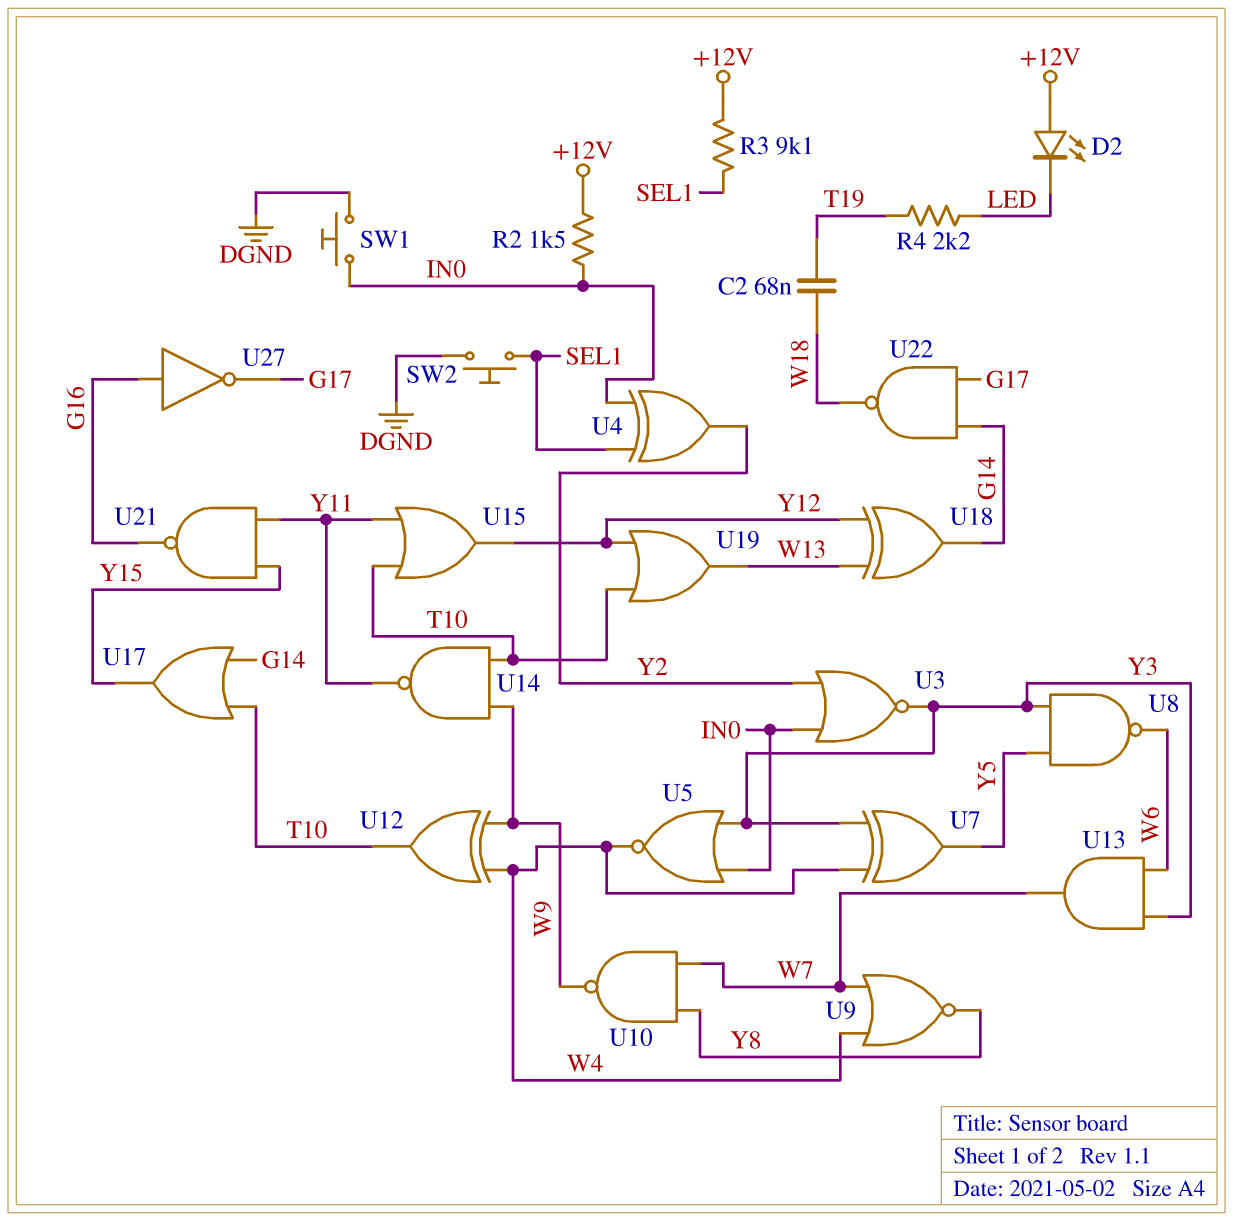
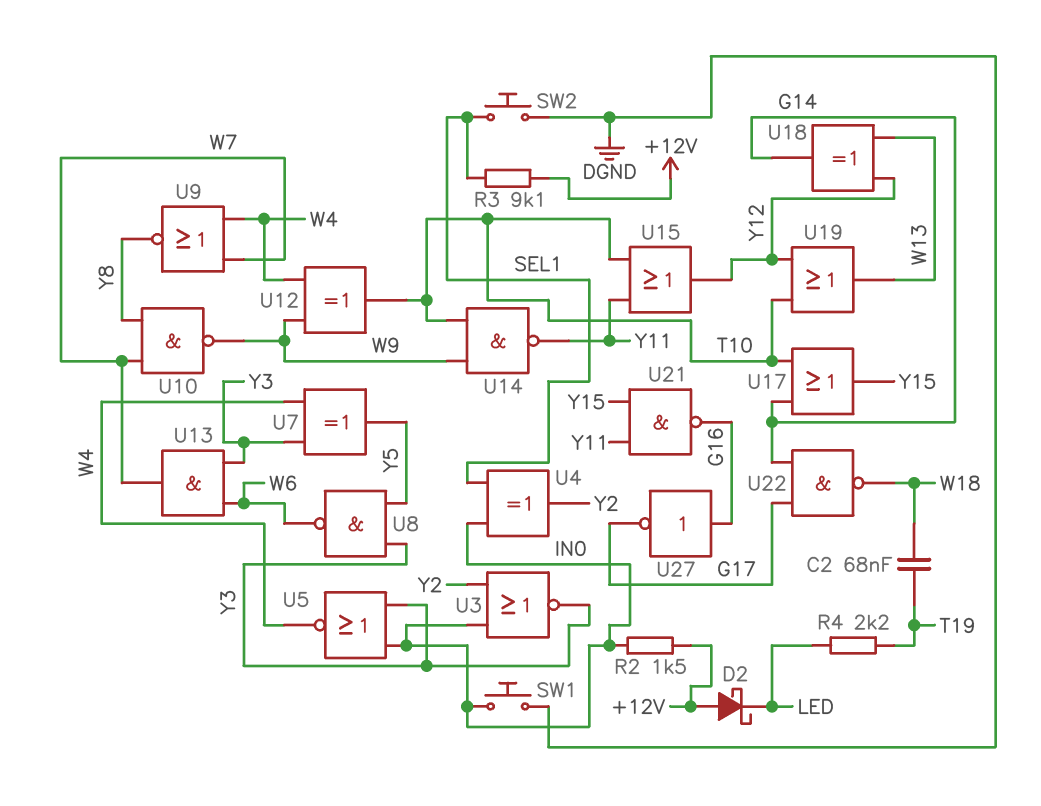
D2: LED (A +12V, K LED) -> schottky (A +12V, K LED)

